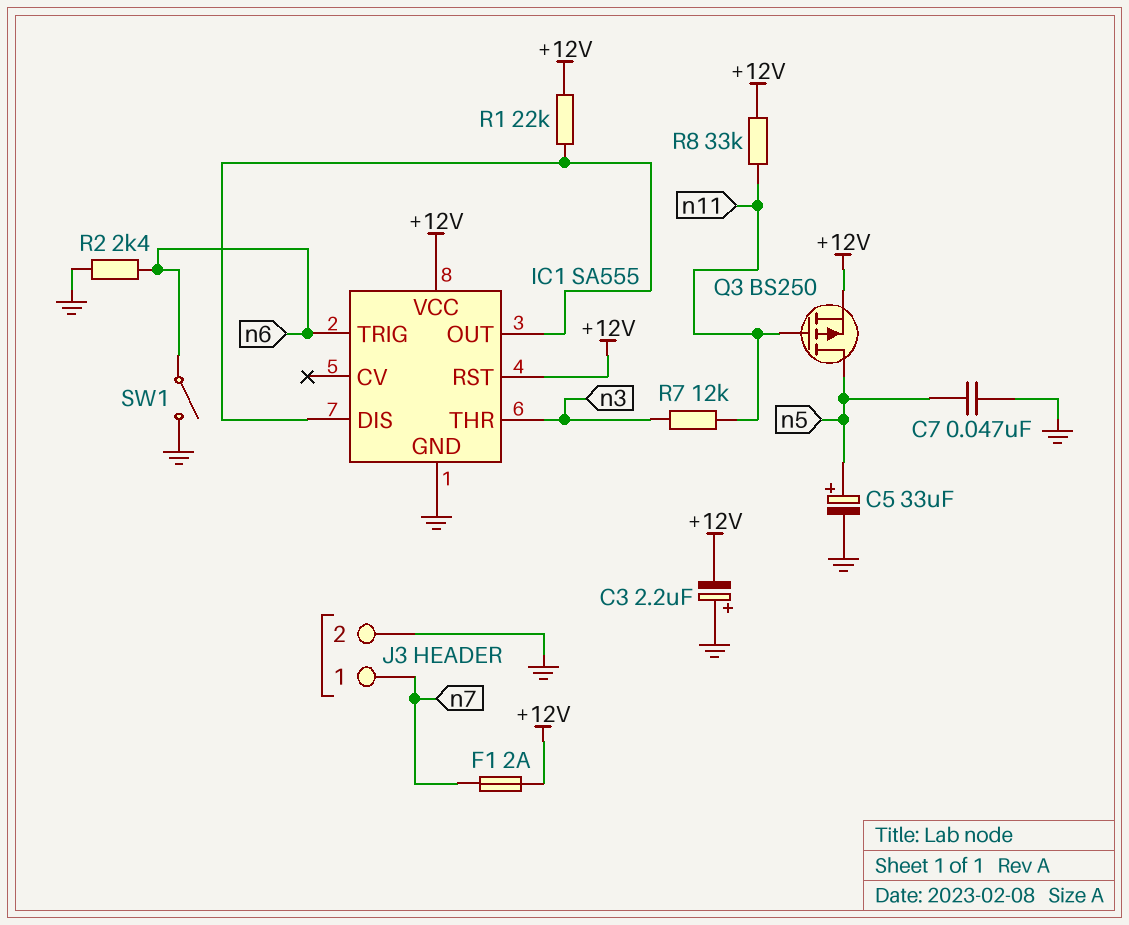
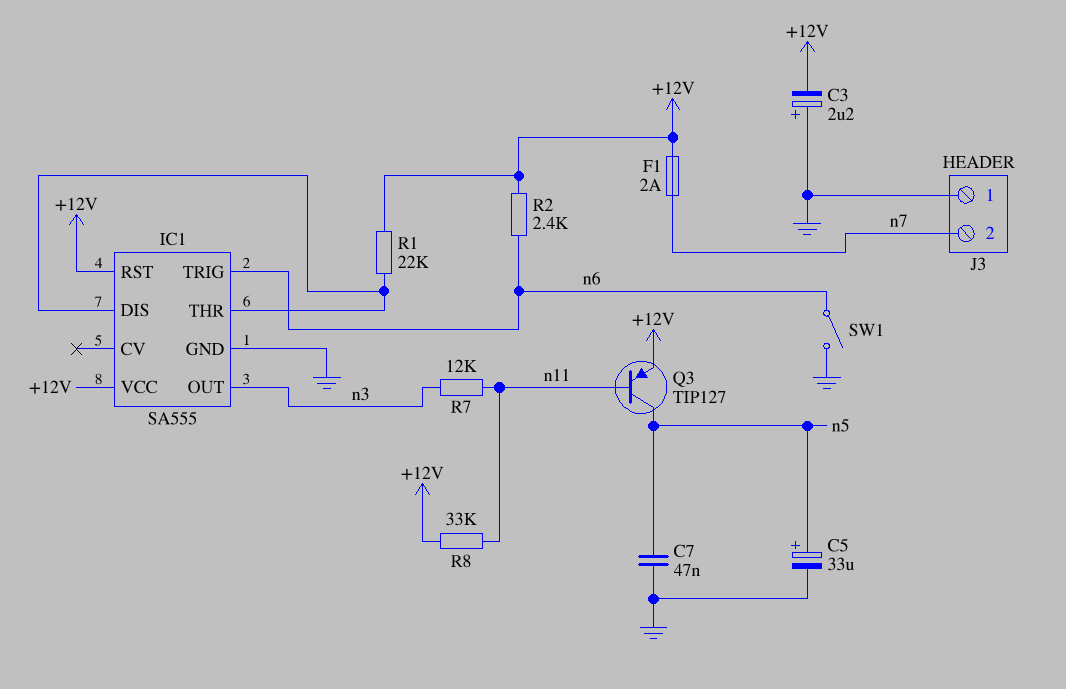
IC1 pin OUT: IC1/DIS -> n3
IC1 pin THR: n3 -> IC1/DIS
J3 pin 1: n7 -> GND
J3 pin 2: GND -> n7
Q3: PMOS BS250 (G n11, D n5, S +12V) -> PNP TIP127 (B n11, C n5, E +12V)
R2: 2.4k (GND, n6) -> 2.4k (+12V, n6)

